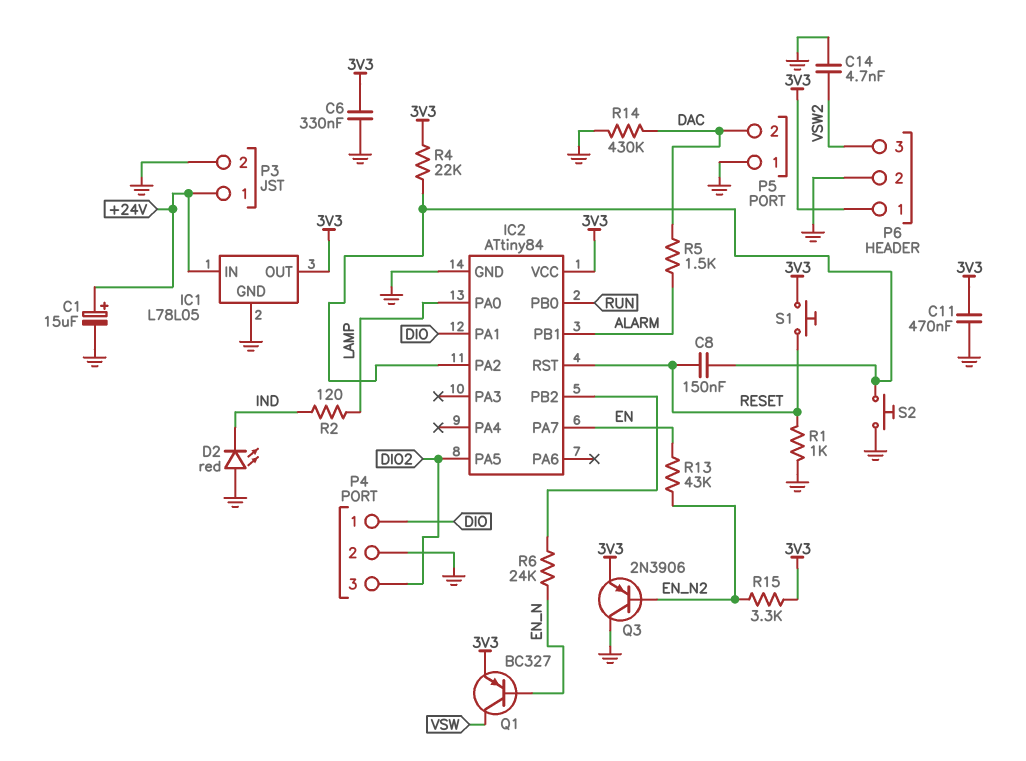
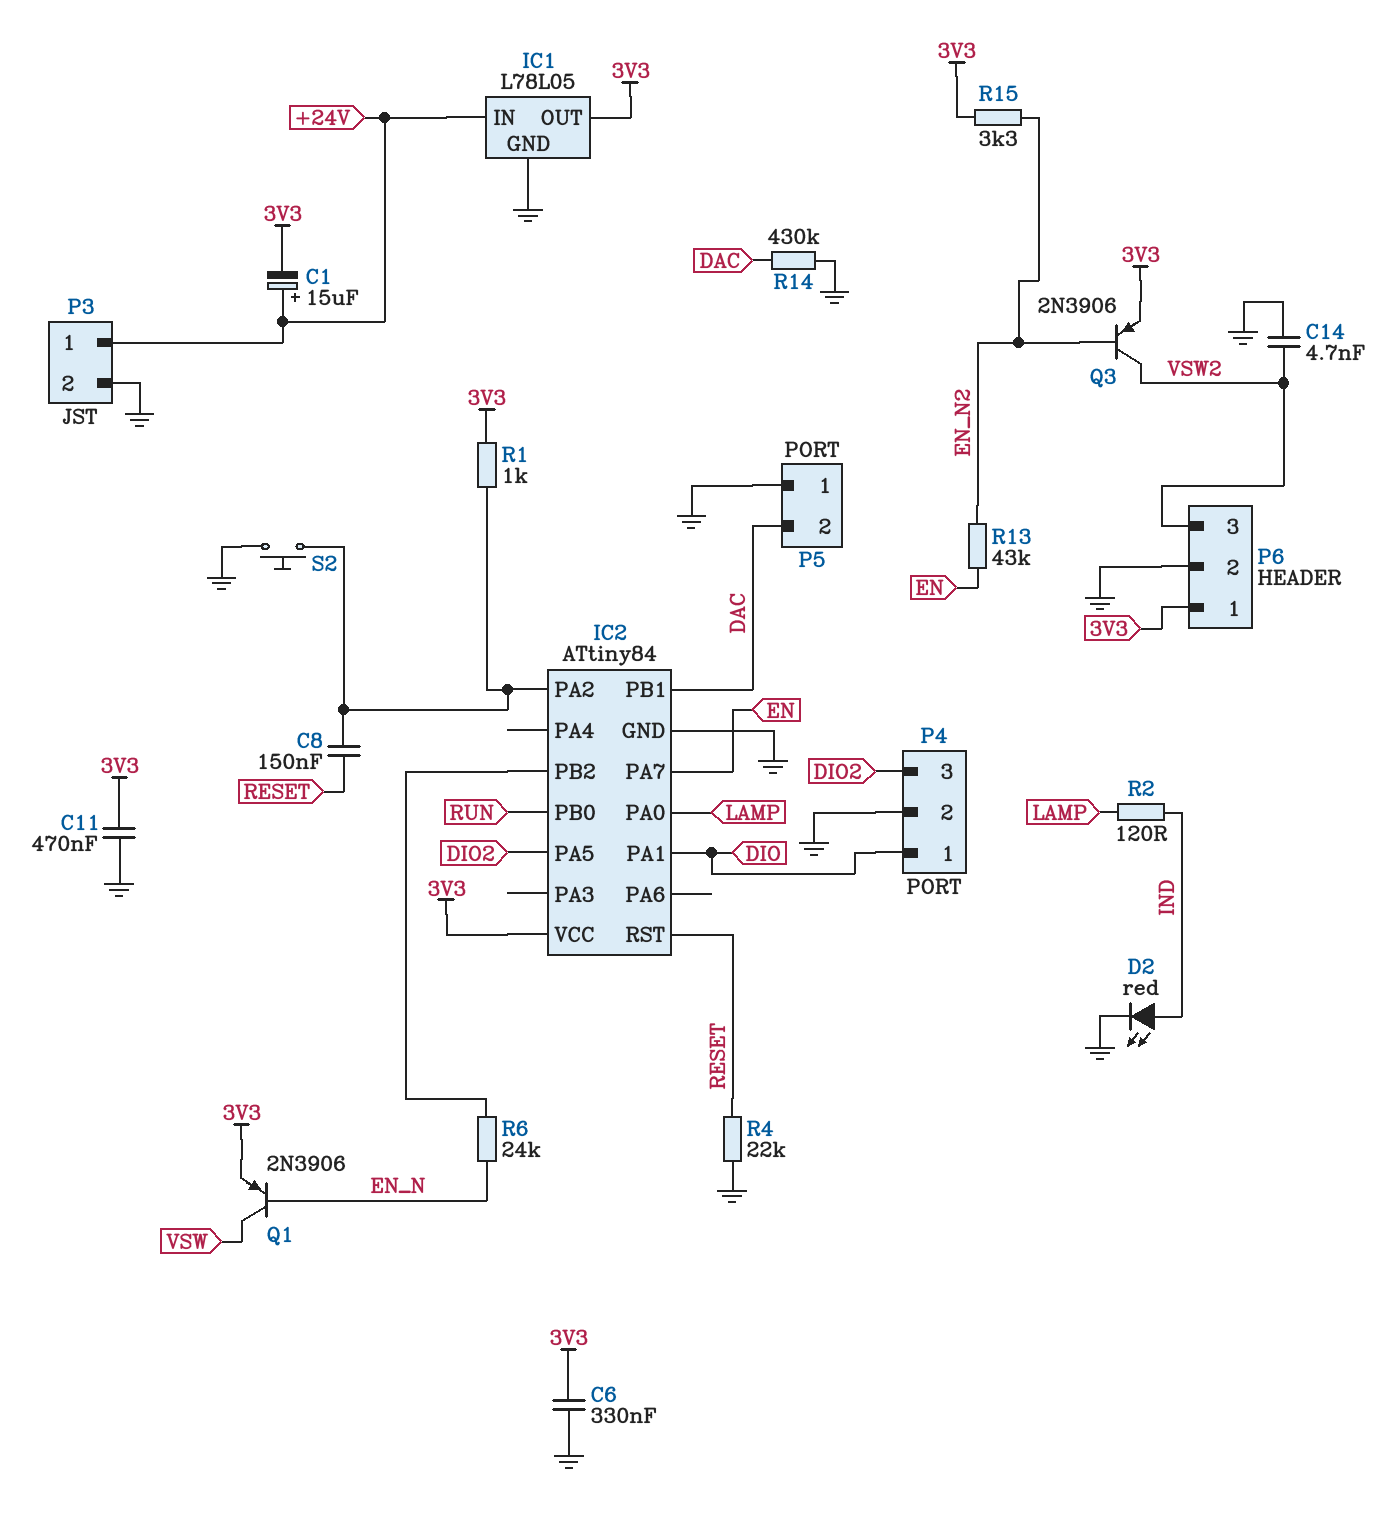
C1: 15uF (plus +24V, minus GND) -> 15uF (plus +24V, minus 3V3)
D2: LED red (A GND, K IND) -> LED red (A IND, K GND)
IC2 pin PB1: ALARM -> DAC
Q1: PNP BC327 (B EN_N, C VSW, E 3V3) -> PNP 2N3906 (B EN_N, C VSW, E 3V3)
Q3: PNP 2N3906 (B EN_N2, C GND, E 3V3) -> PNP 2N3906 (B EN_N2, C VSW2, E 3V3)
R1: 1k (GND, RESET) -> 1k (3V3, IC2/PA2)
R4: 22k (3V3, IC2/PA2) -> 22k (GND, RESET)
R5: 1.5k (ALARM, DAC) -> none
S1: button (3V3, RESET) -> none

